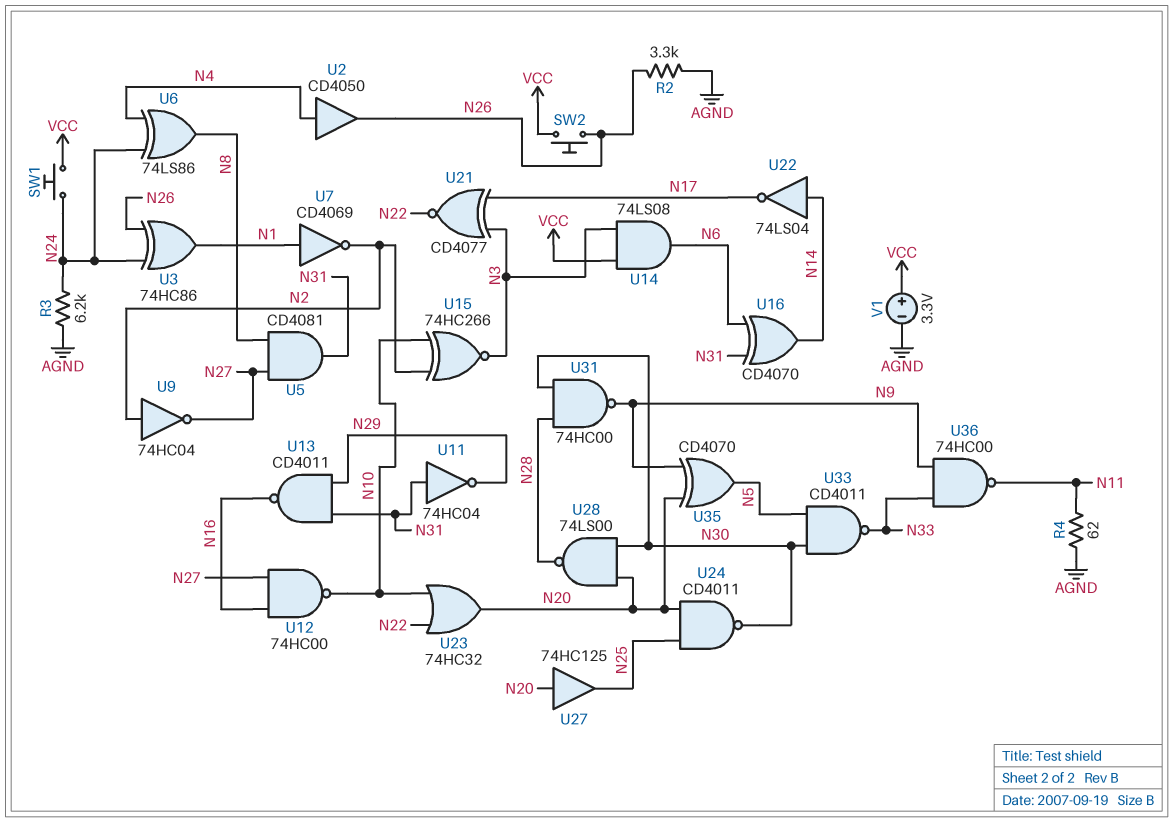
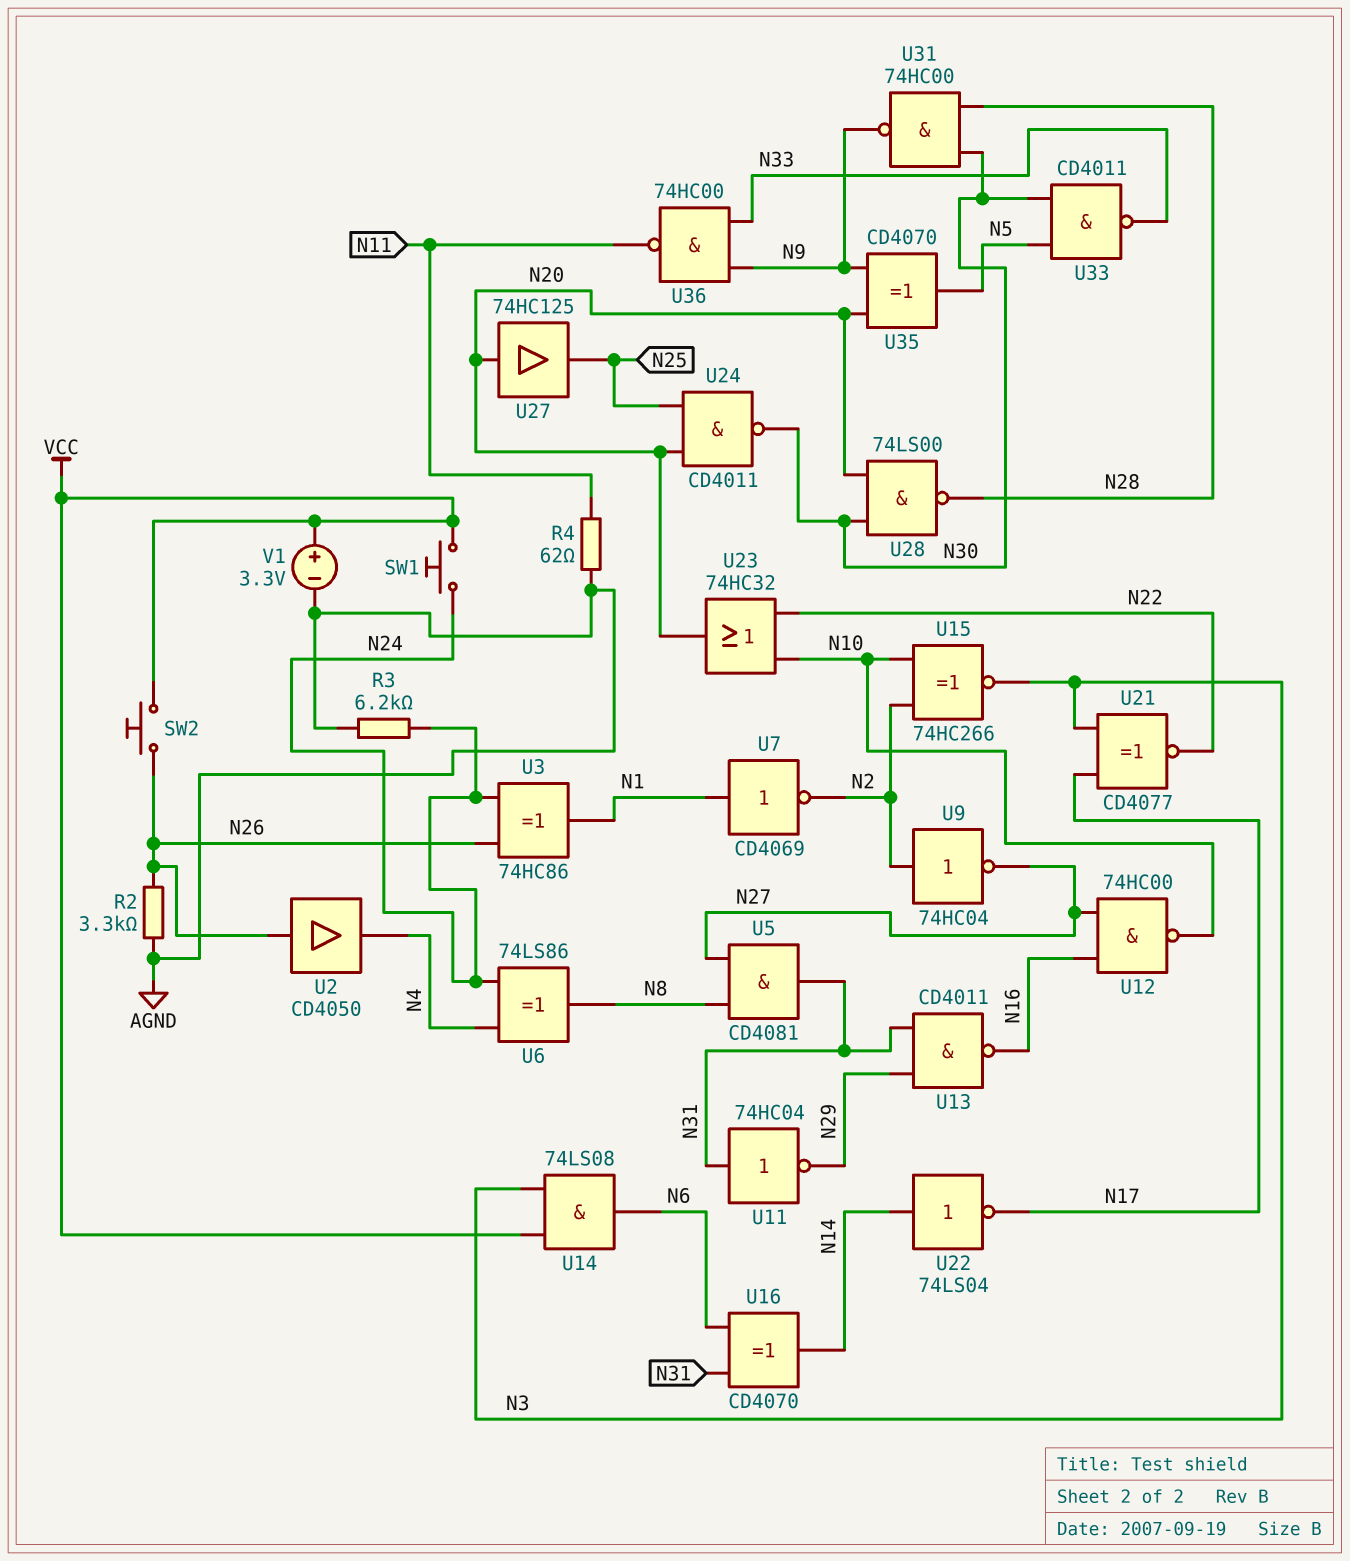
U2: buffer CD4050 (in N4, out N26) -> buffer CD4050 (in N26, out N4)

